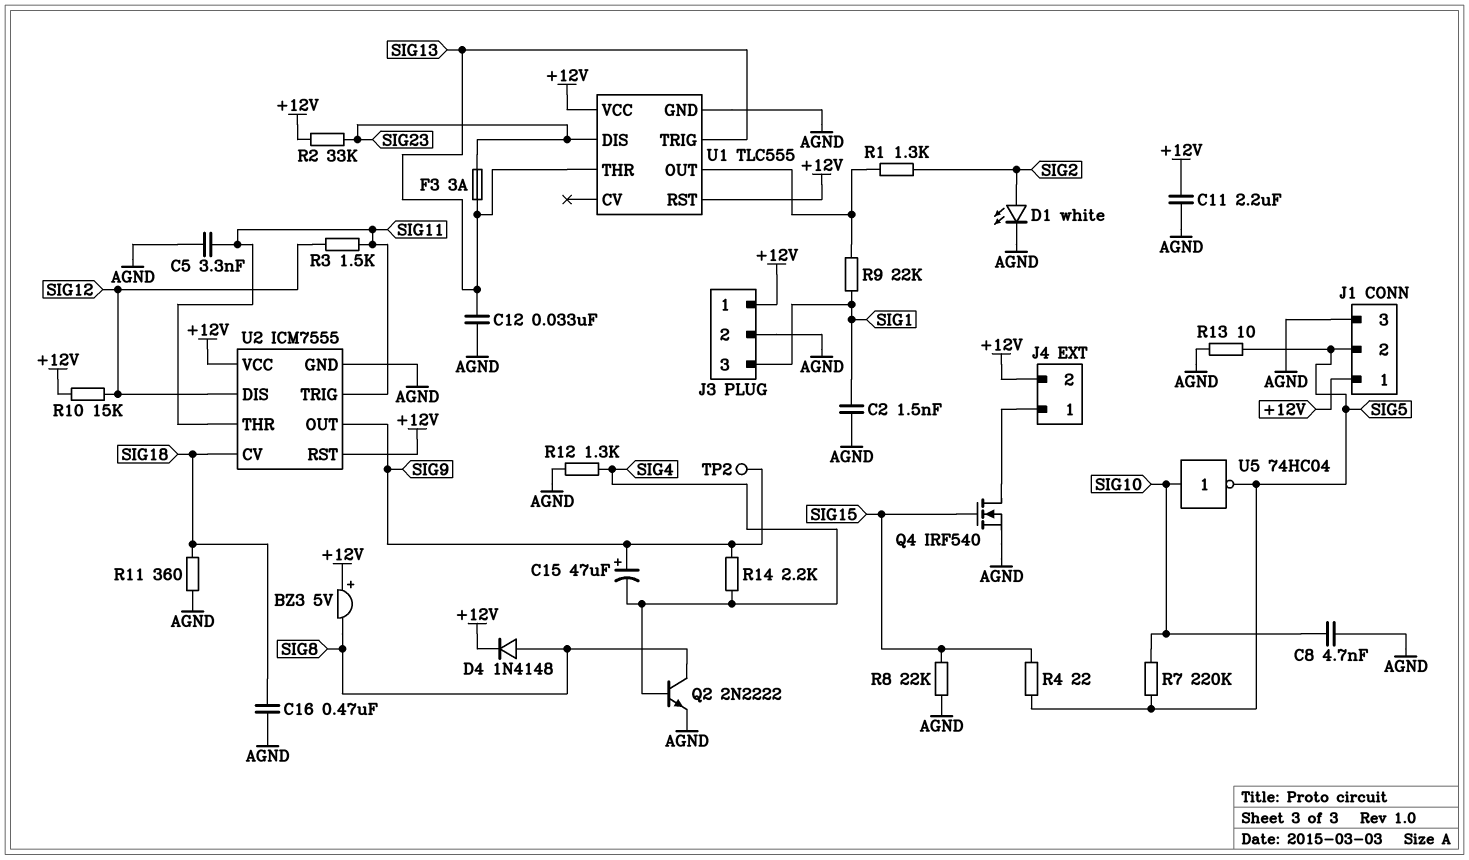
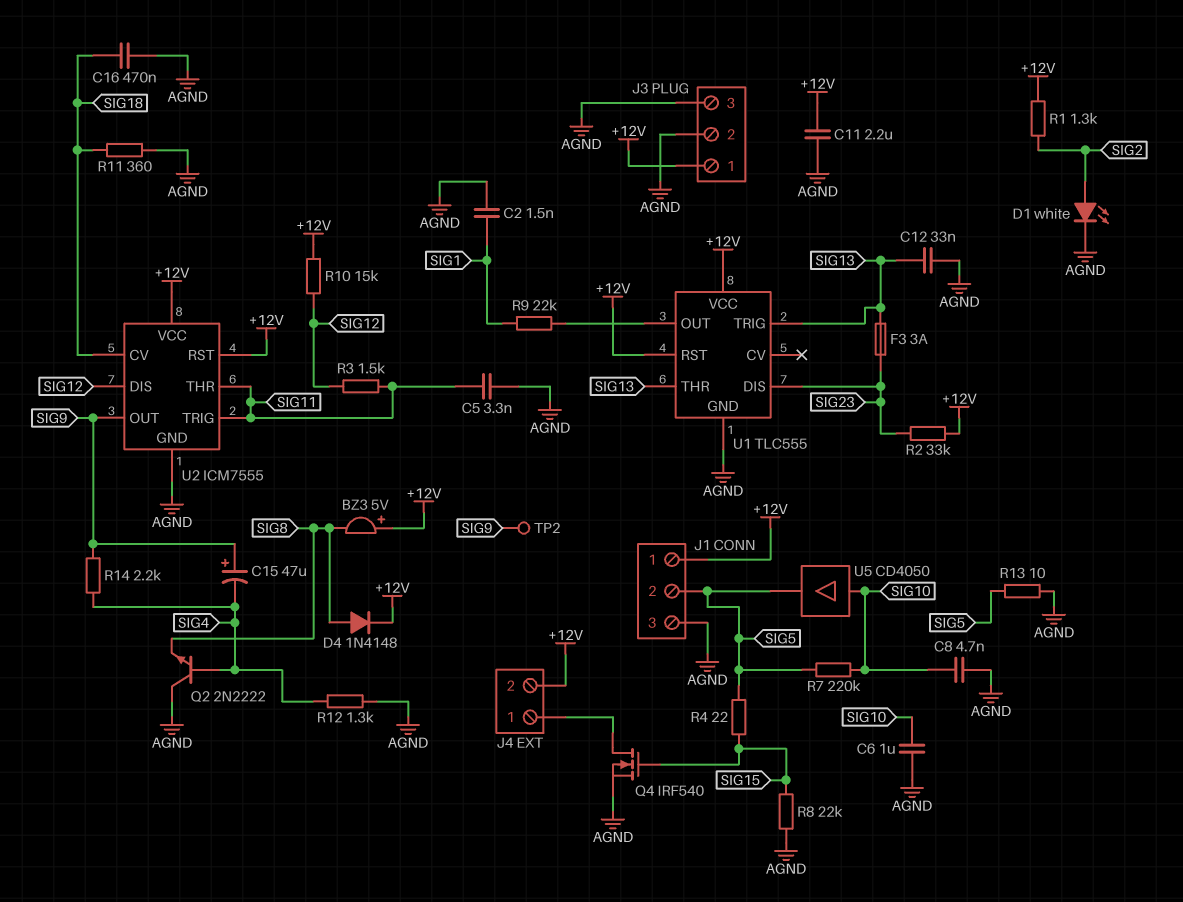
C6: none -> 1uF (AGND, SIG10)
J3 pin 3: SIG1 -> AGND
Q2: NPN 2N2222 (B SIG4, C SIG8, E AGND) -> NPN 2N2222 (B SIG4, C AGND, E SIG8)
R1: 1.3k (SIG2, U1/OUT) -> 1.3k (+12V, SIG2)
U5: NOT 74HC04 (in SIG10, out SIG5) -> buffer CD4050 (in SIG10, out SIG5)

